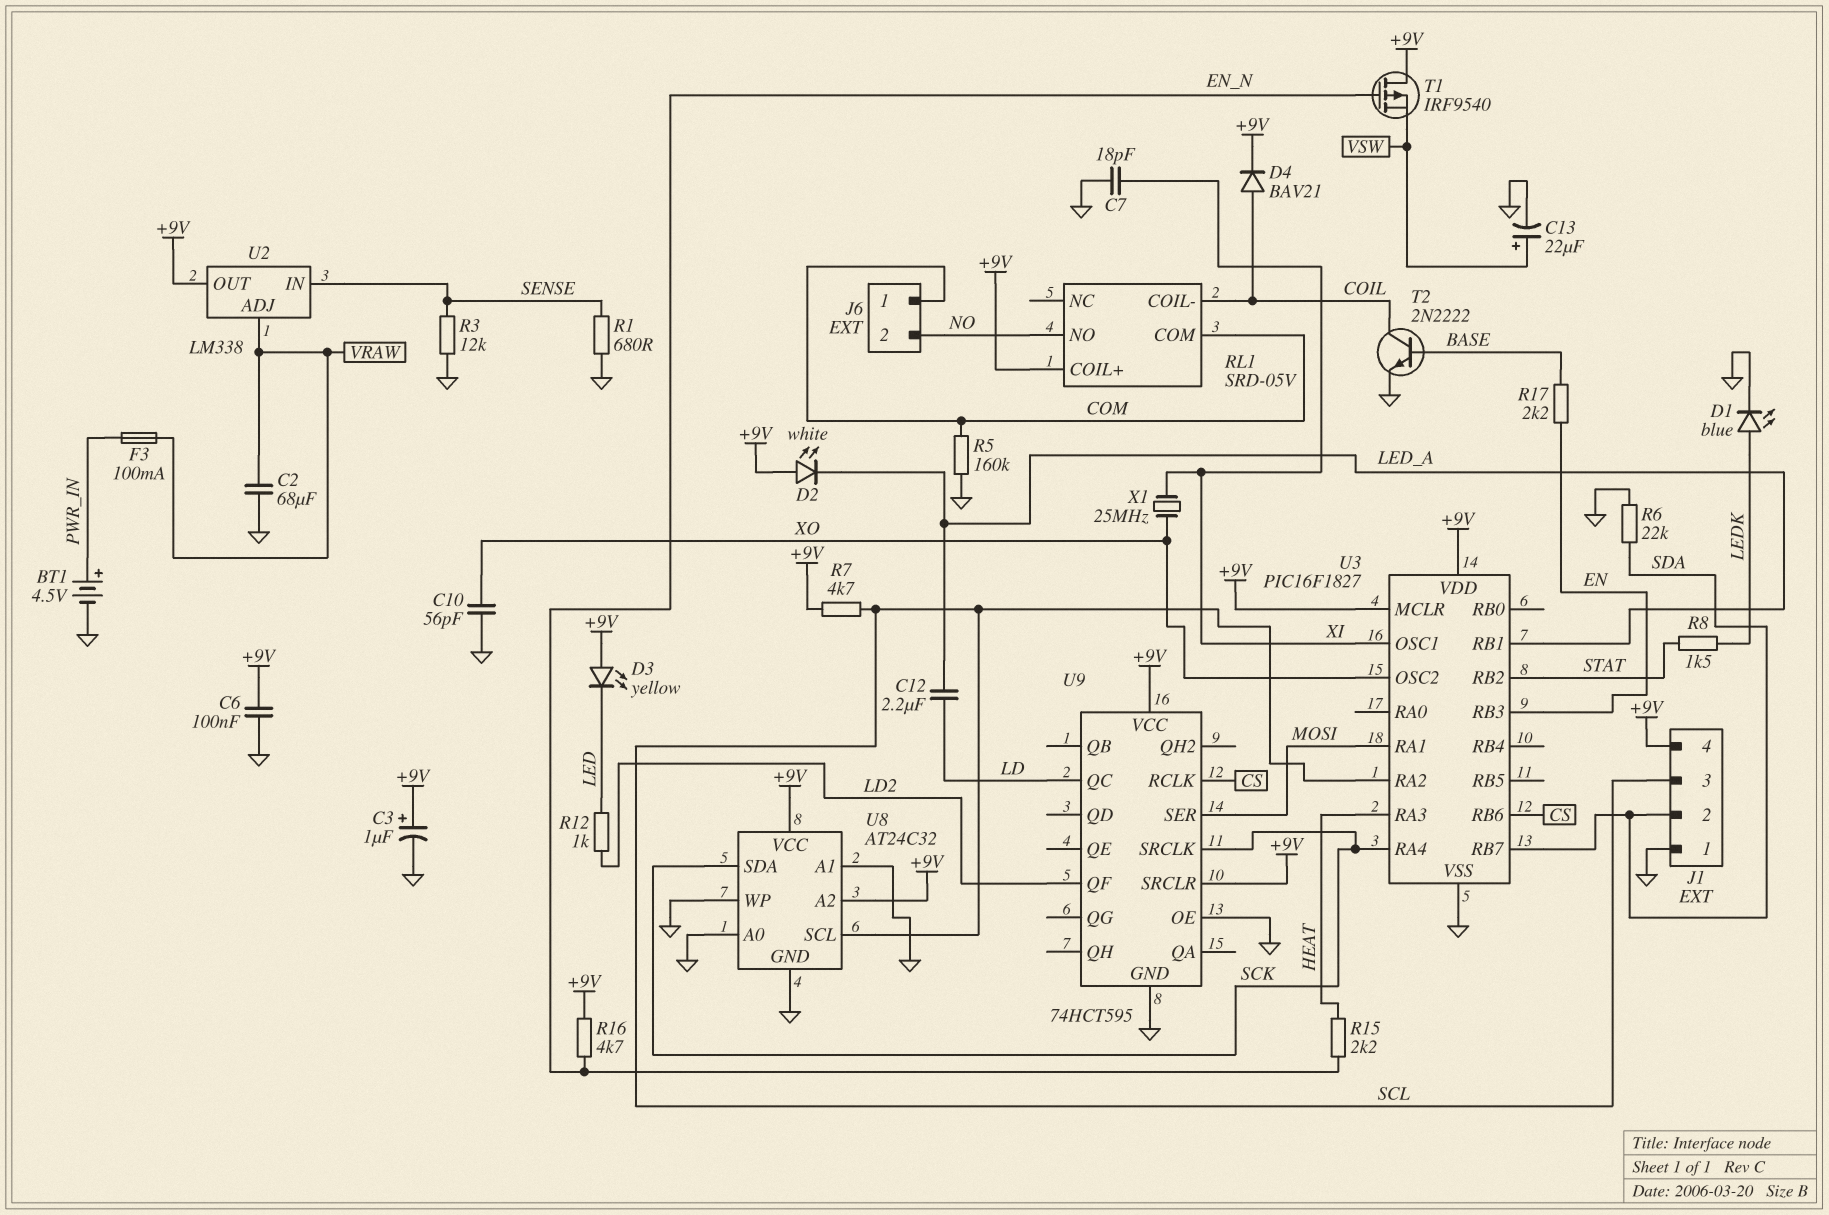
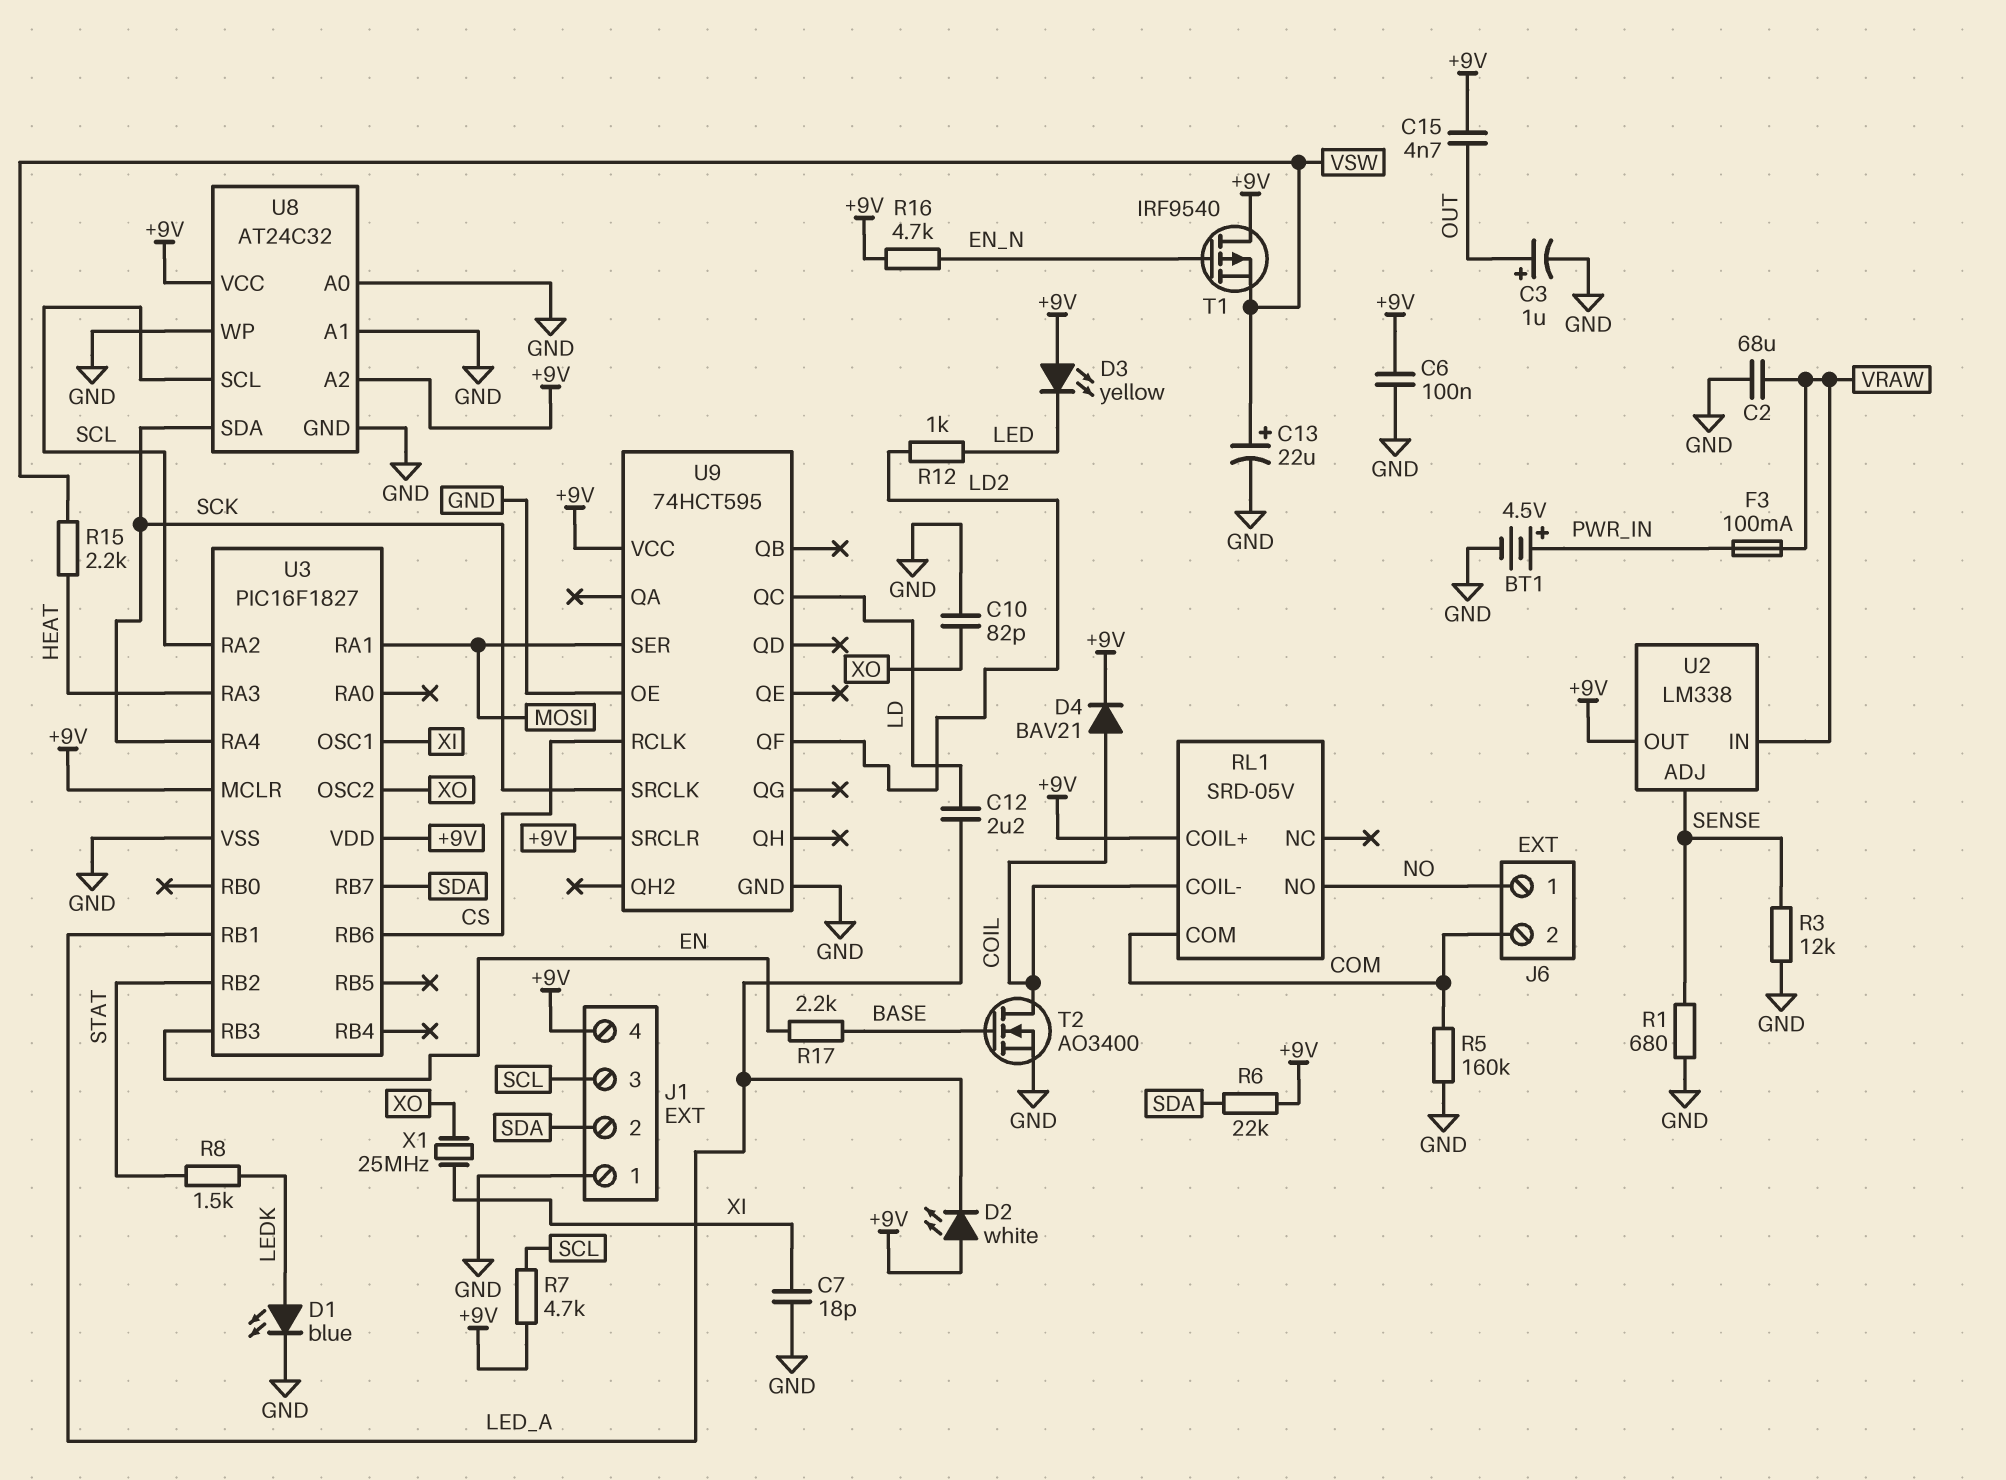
C3: 1uF (plus +9V, minus GND) -> 1uF (plus OUT, minus GND)
C10: 56pF (GND, XO) -> 82pF (GND, XO)
C15: none -> 4.7nF (+9V, OUT)
J6 pin 1: COM -> NO
J6 pin 2: NO -> COM
R6: 22k (GND, SDA) -> 22k (+9V, SDA)
R15: 2.2k (EN_N, HEAT) -> 2.2k (HEAT, VSW)
T2: NPN 2N2222 (B BASE, C COIL, E GND) -> NMOS AO3400 (G BASE, D COIL, S GND)
U2 pin ADJ: VRAW -> SENSE
U2 pin IN: SENSE -> VRAW

